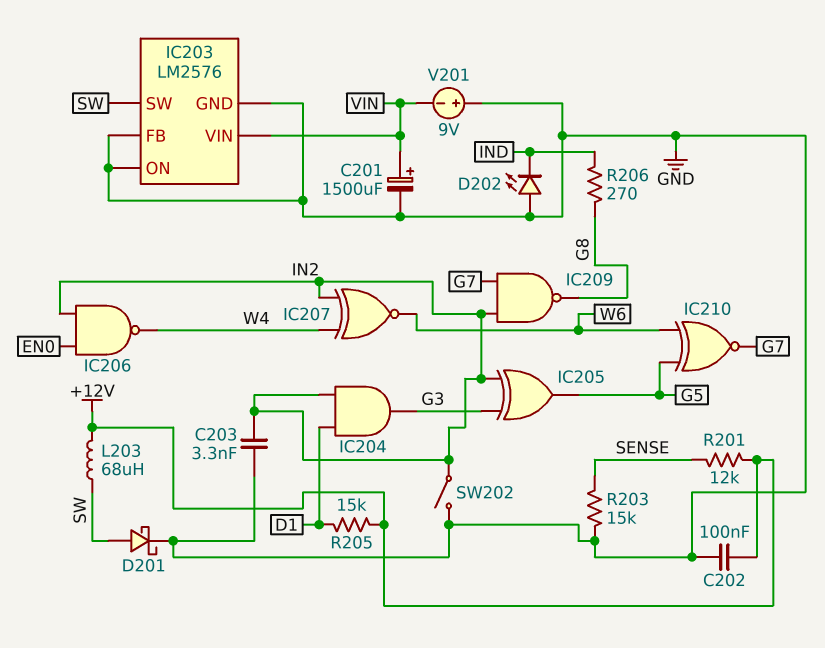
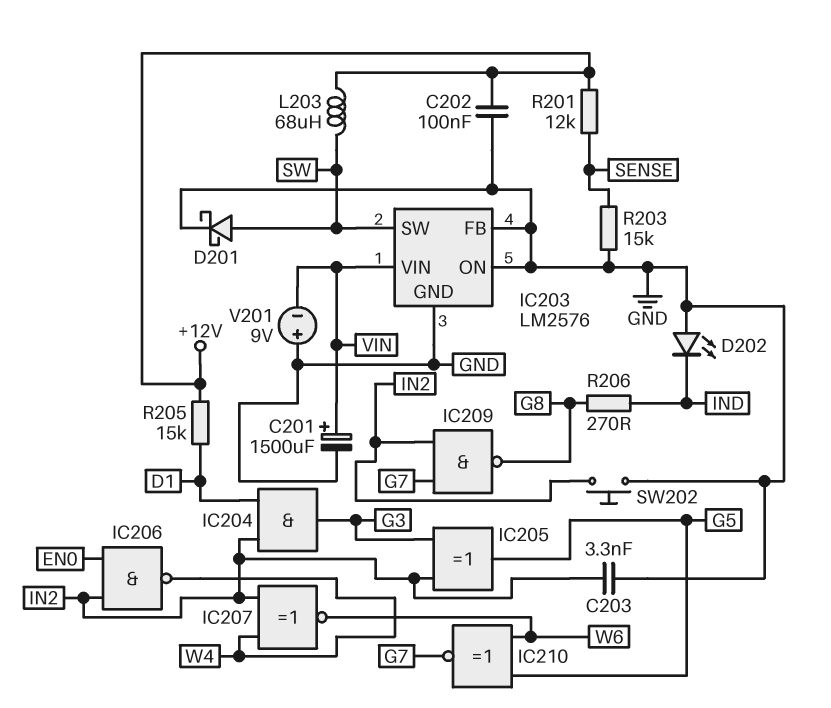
SW202: switch (GND, IN2) -> button (GND, IN2)

